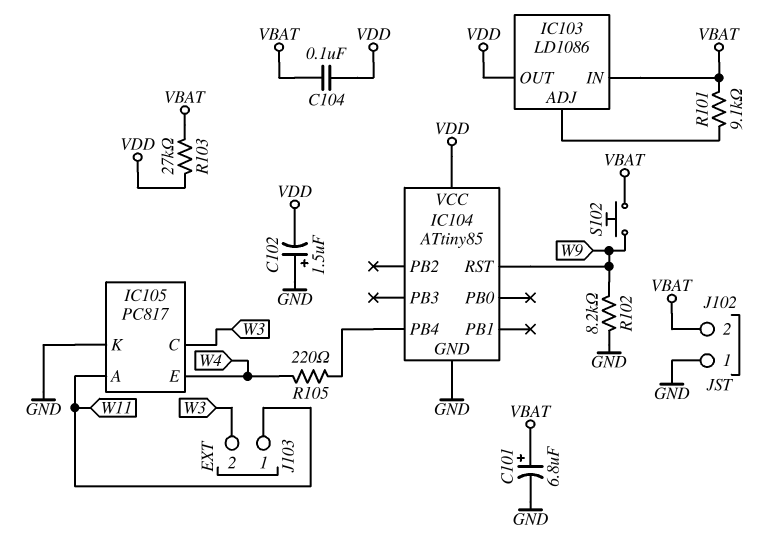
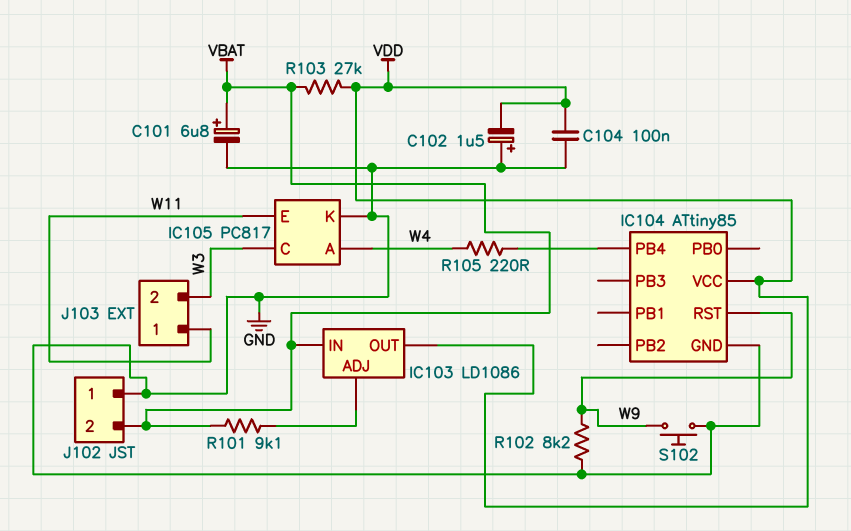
C104: 100nF (VBAT, VDD) -> 100nF (GND, VDD)
IC105 pin A: W11 -> W4
IC105 pin E: W4 -> W11
S102: button (VBAT, W9) -> button (GND, W9)

